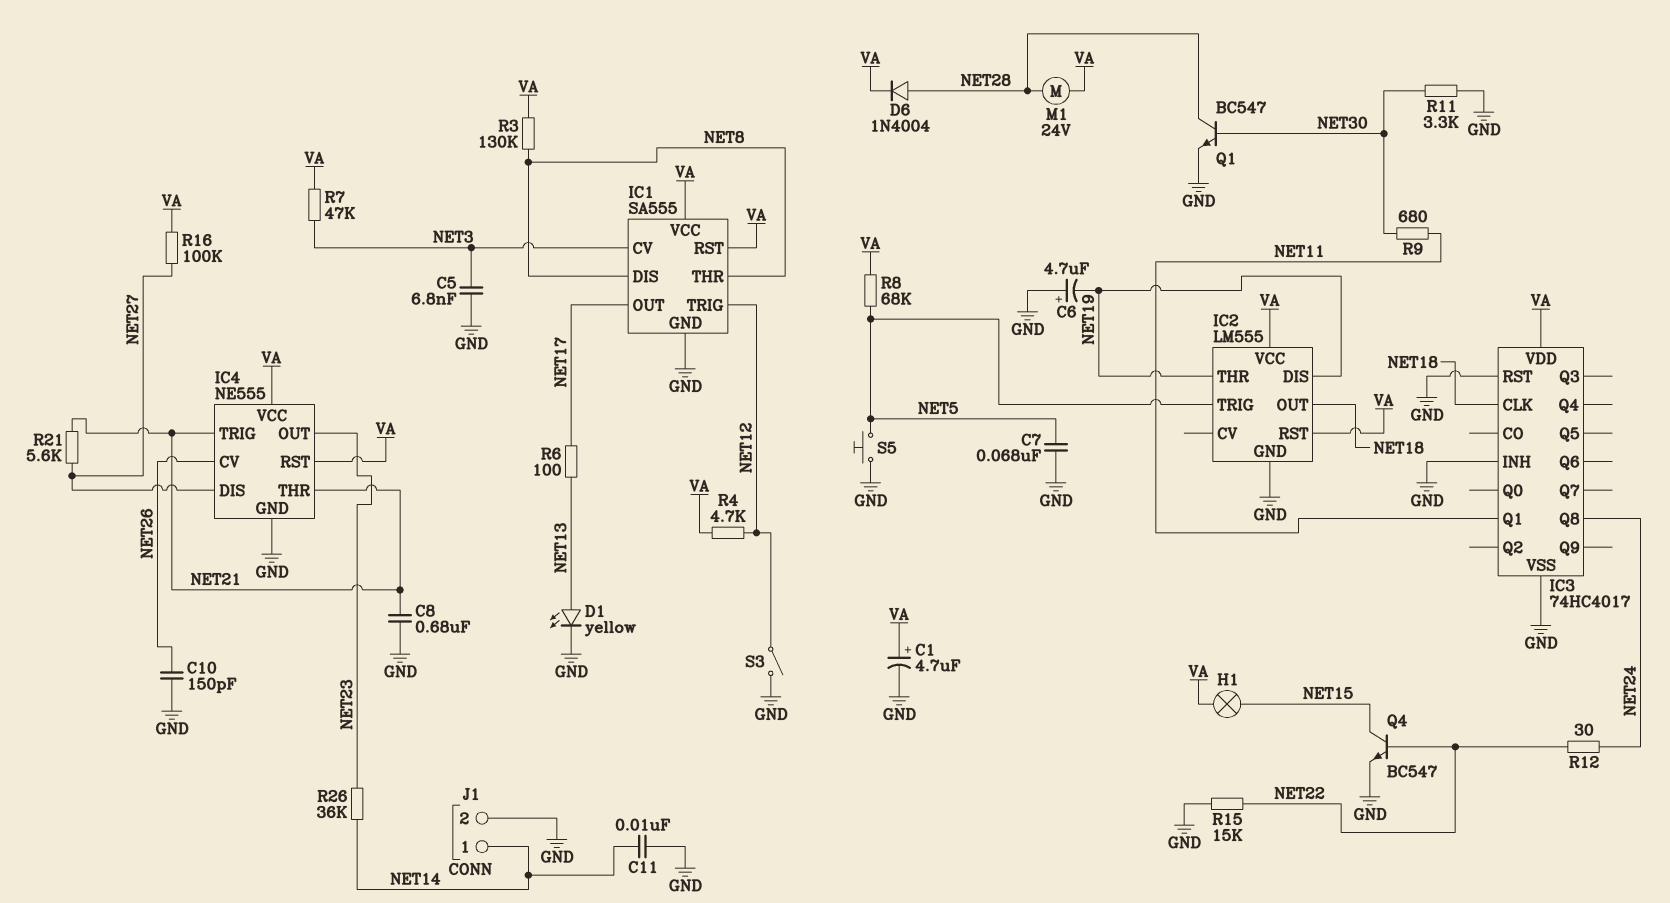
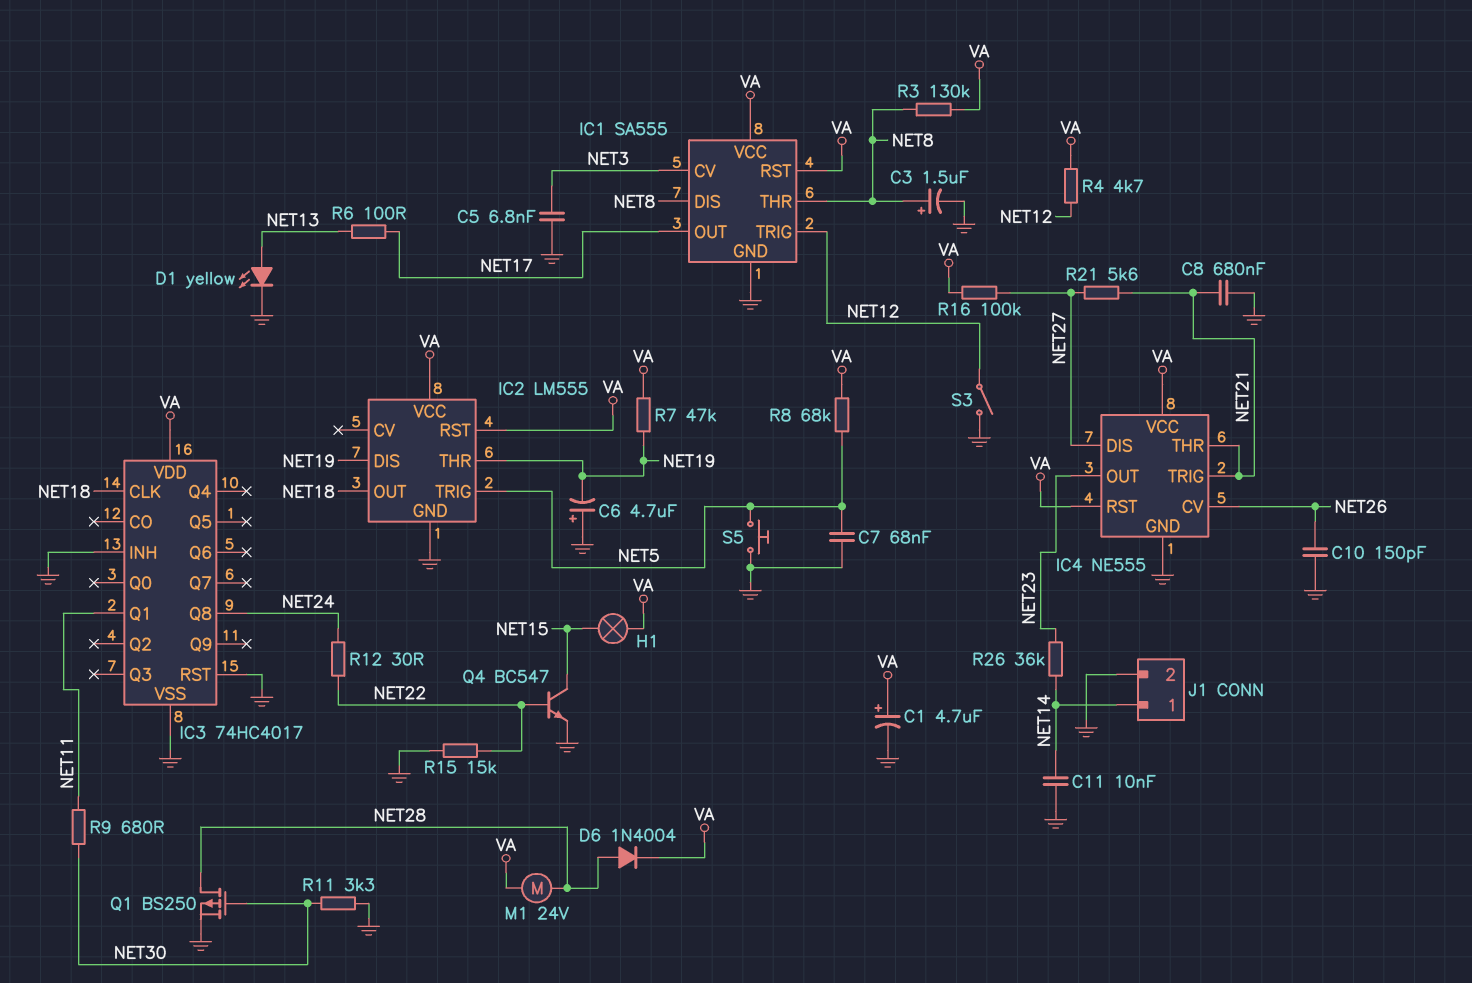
C3: none -> 1.5uF (plus NET8, minus GND)
Q1: NPN BC547 (B NET30, C NET28, E GND) -> PMOS BS250 (G NET30, D NET28, S GND)
R7: 47k (NET3, VA) -> 47k (NET19, VA)

